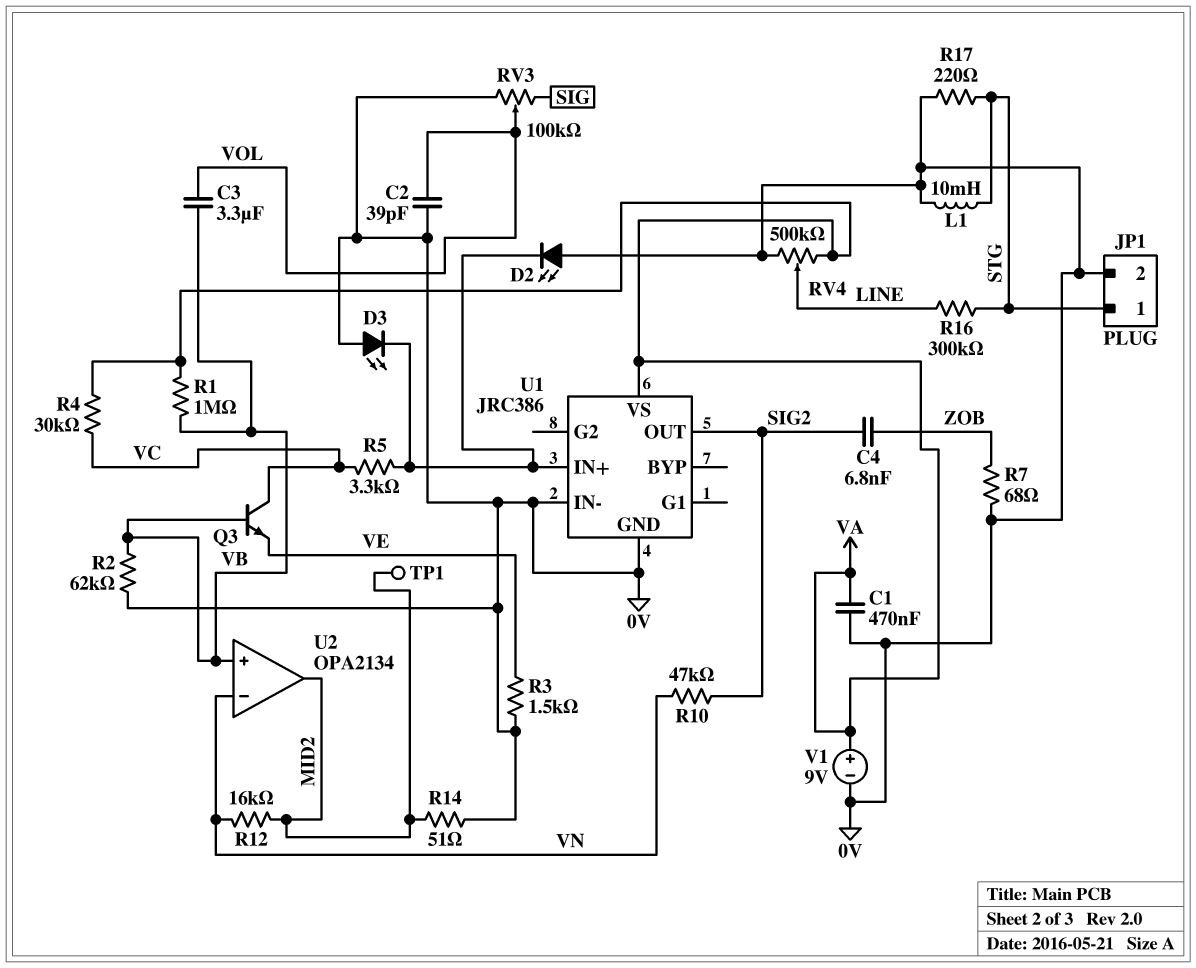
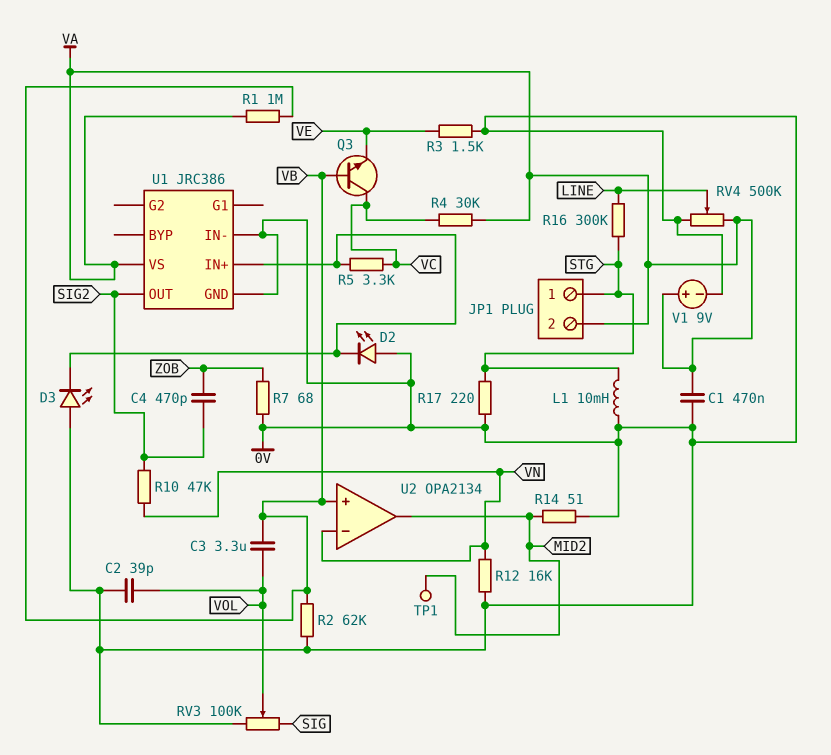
C4: 6.8nF (SIG2, ZOB) -> 470pF (SIG2, ZOB)
JP1 pin 2: 0V -> VA
R12: 16k (MID2, VN) -> 16k (0V, VN)

